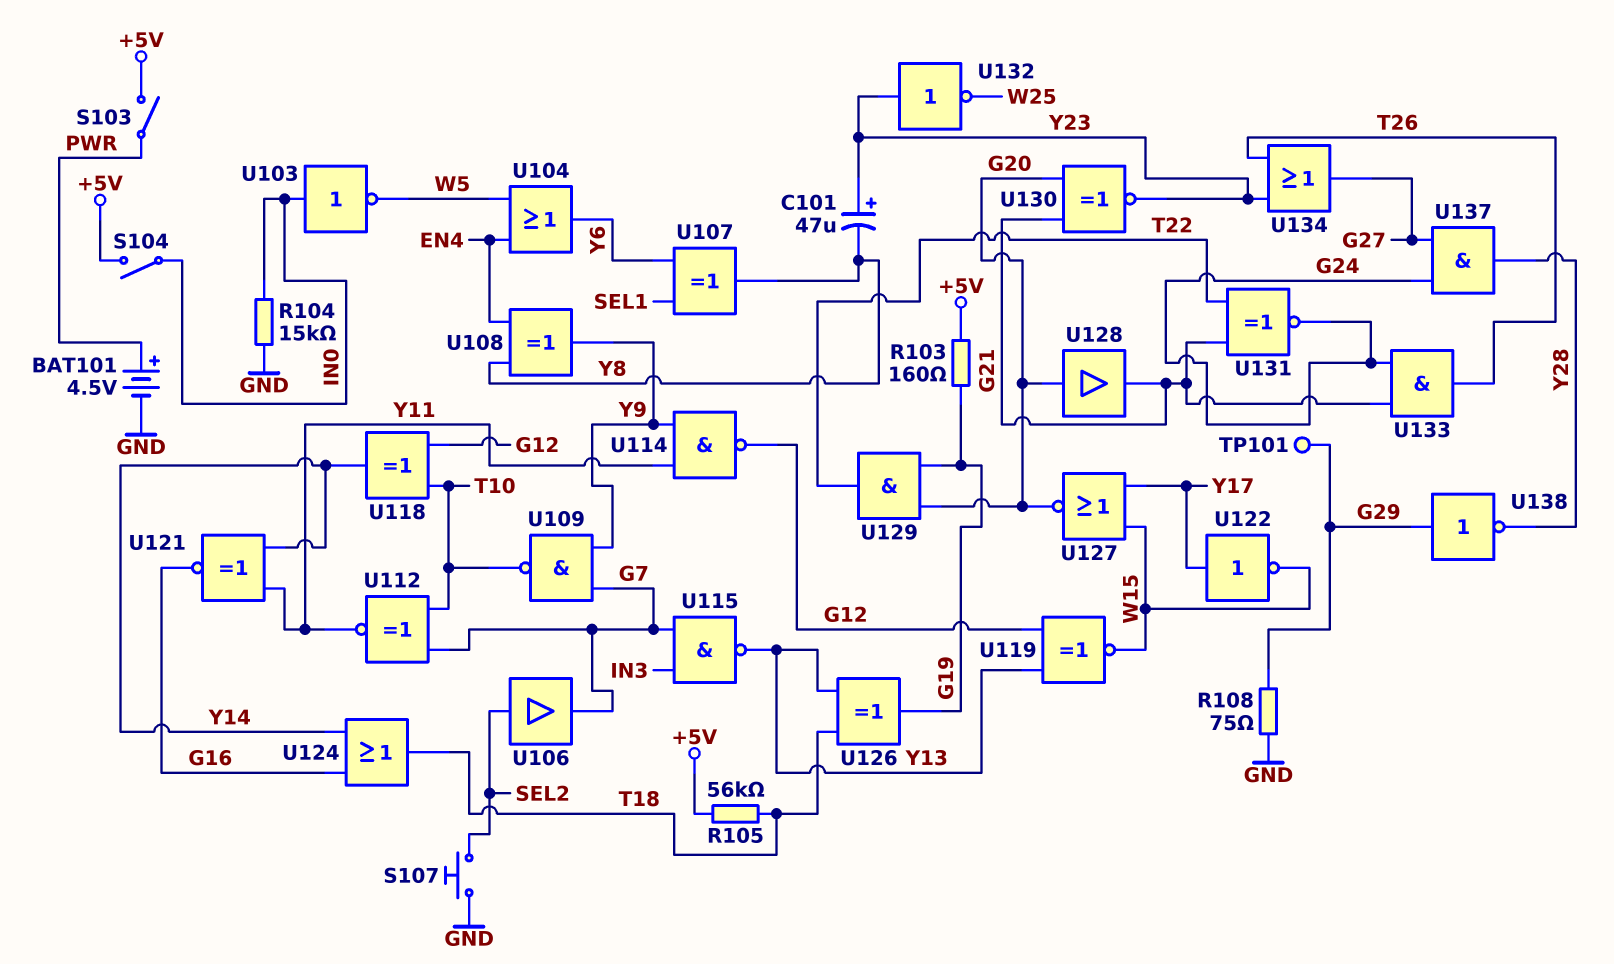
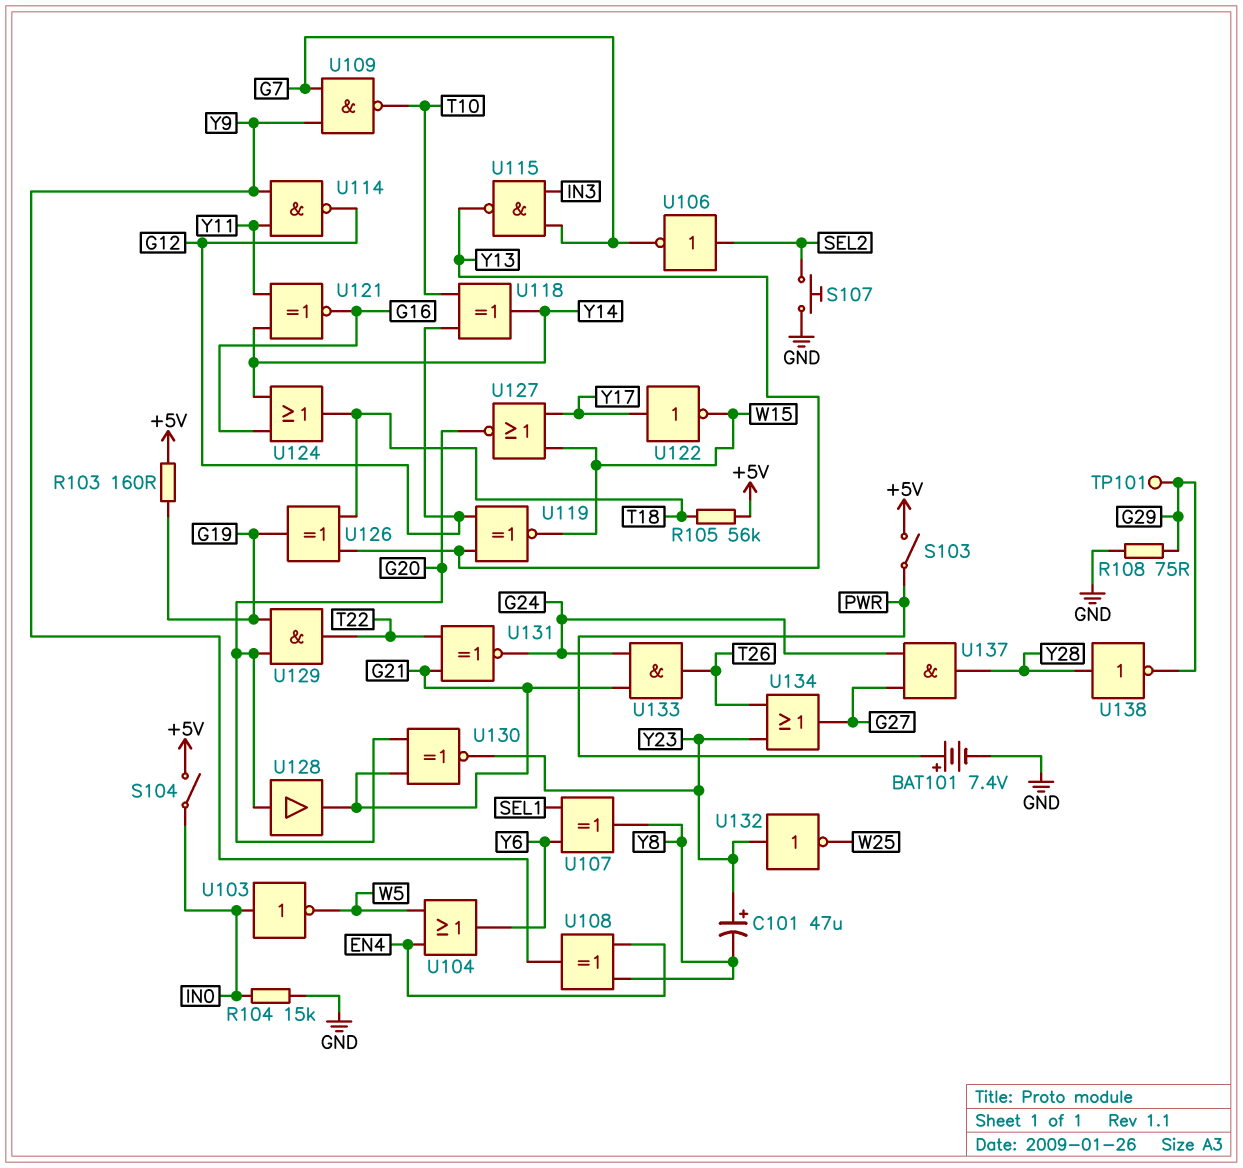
BAT101: 4.5V (plus PWR, minus GND) -> 7.4V (plus PWR, minus GND)
U106: buffer (in SEL2, out G7) -> NOT (in SEL2, out G7)
U112: XNOR (in G7, in T10, out Y11) -> none
U138: NOT (in G29, out Y28) -> NOT (in Y28, out G29)

